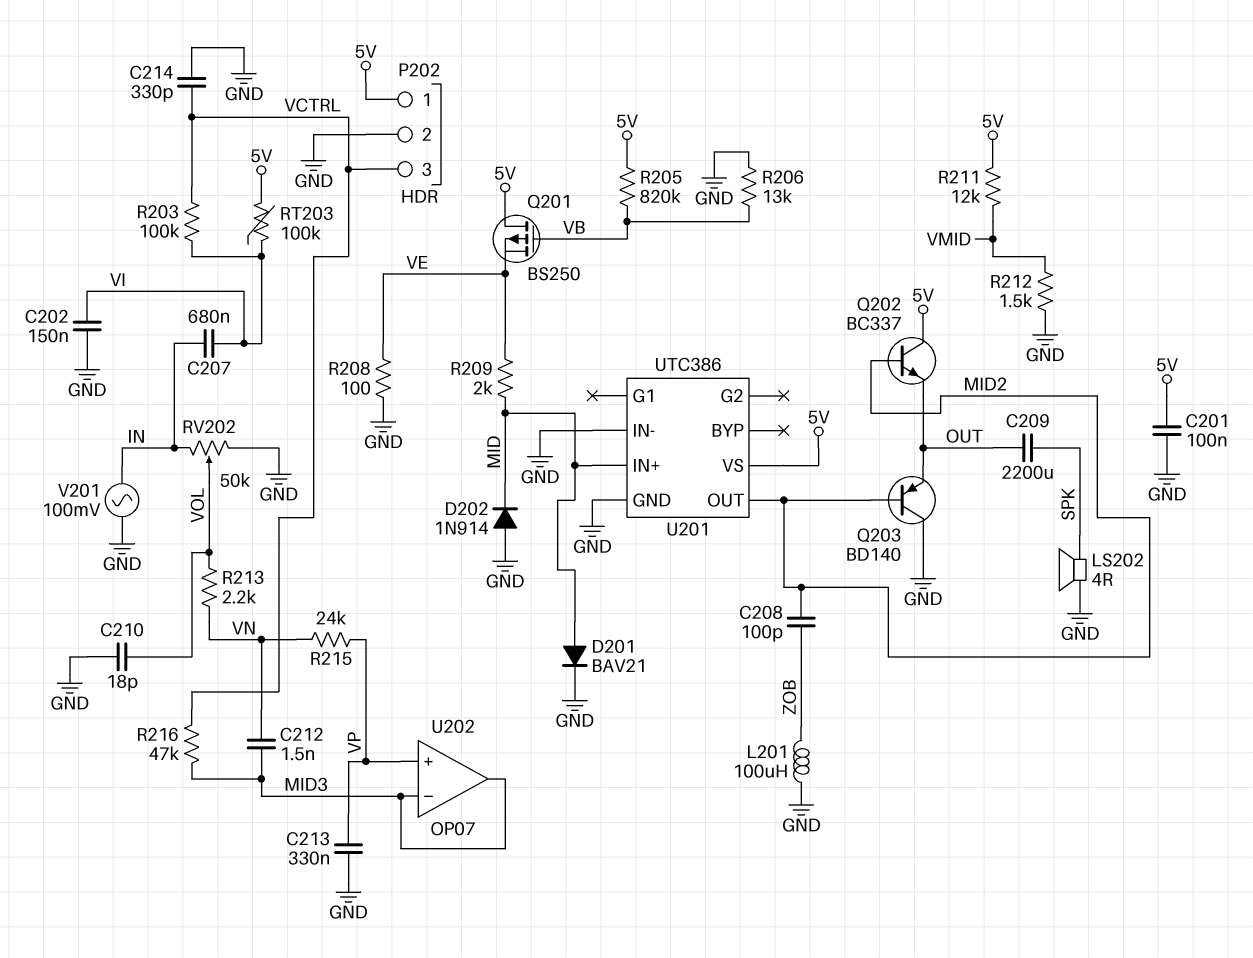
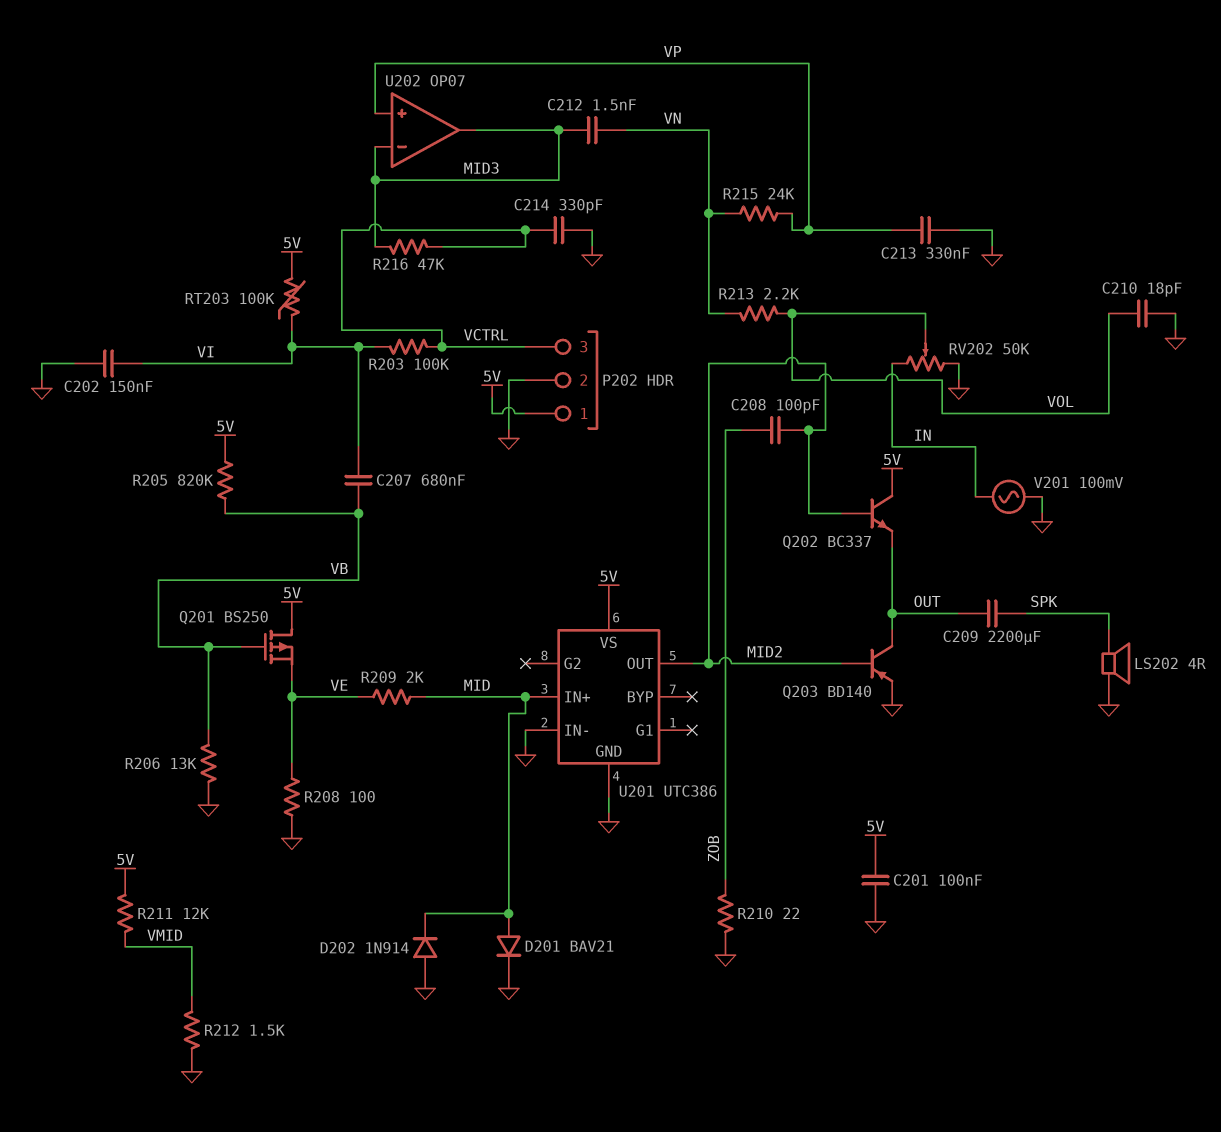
C207: 680nF (IN, VI) -> 680nF (VB, VI)
L201: 100uH (GND, ZOB) -> none
Q203: PNP BD140 (B MID2, C GND, E OUT) -> PNP BD140 (B MID2, C OUT, E GND)
R210: none -> 22 (GND, ZOB)

